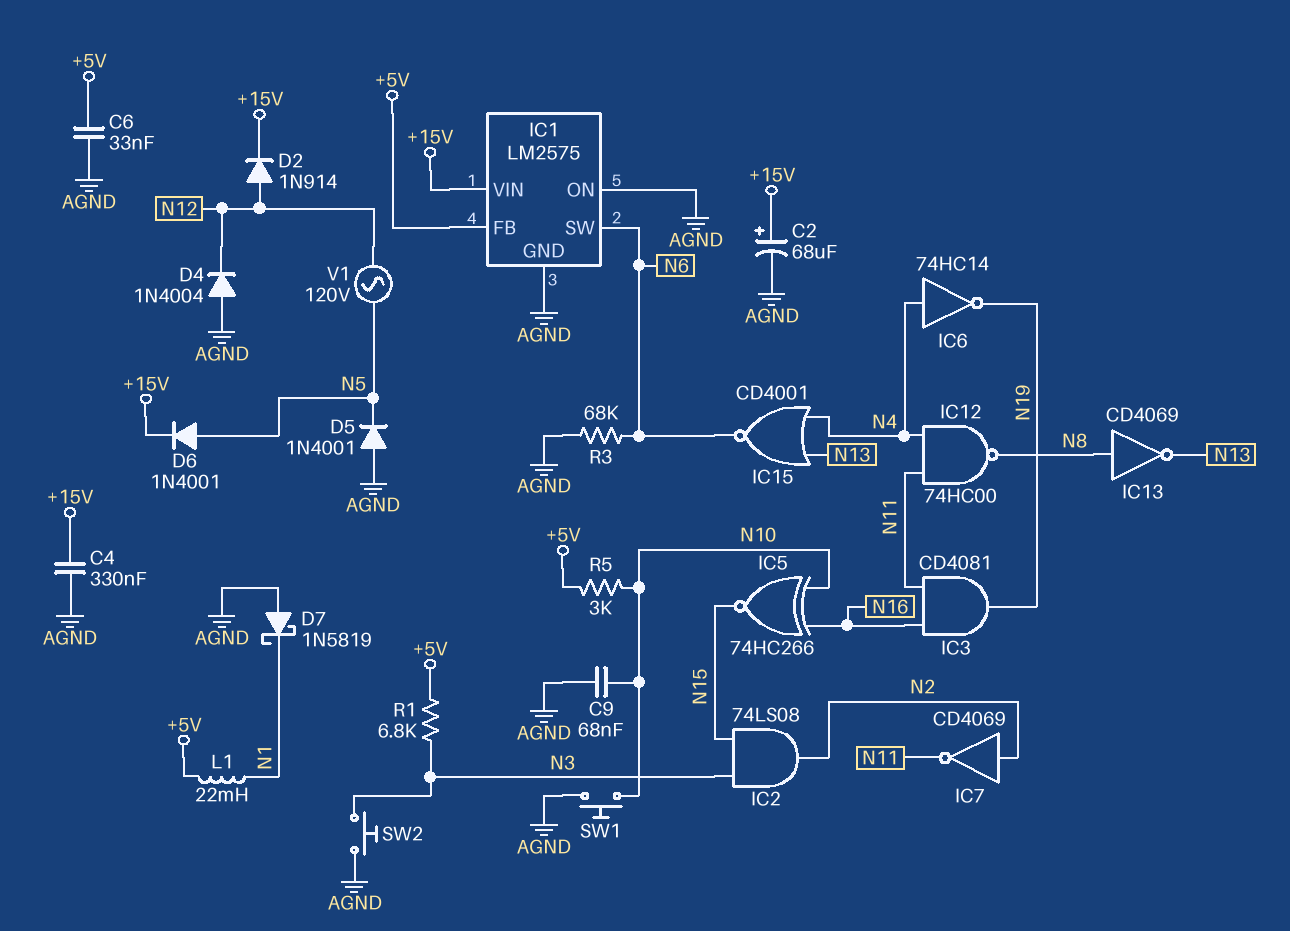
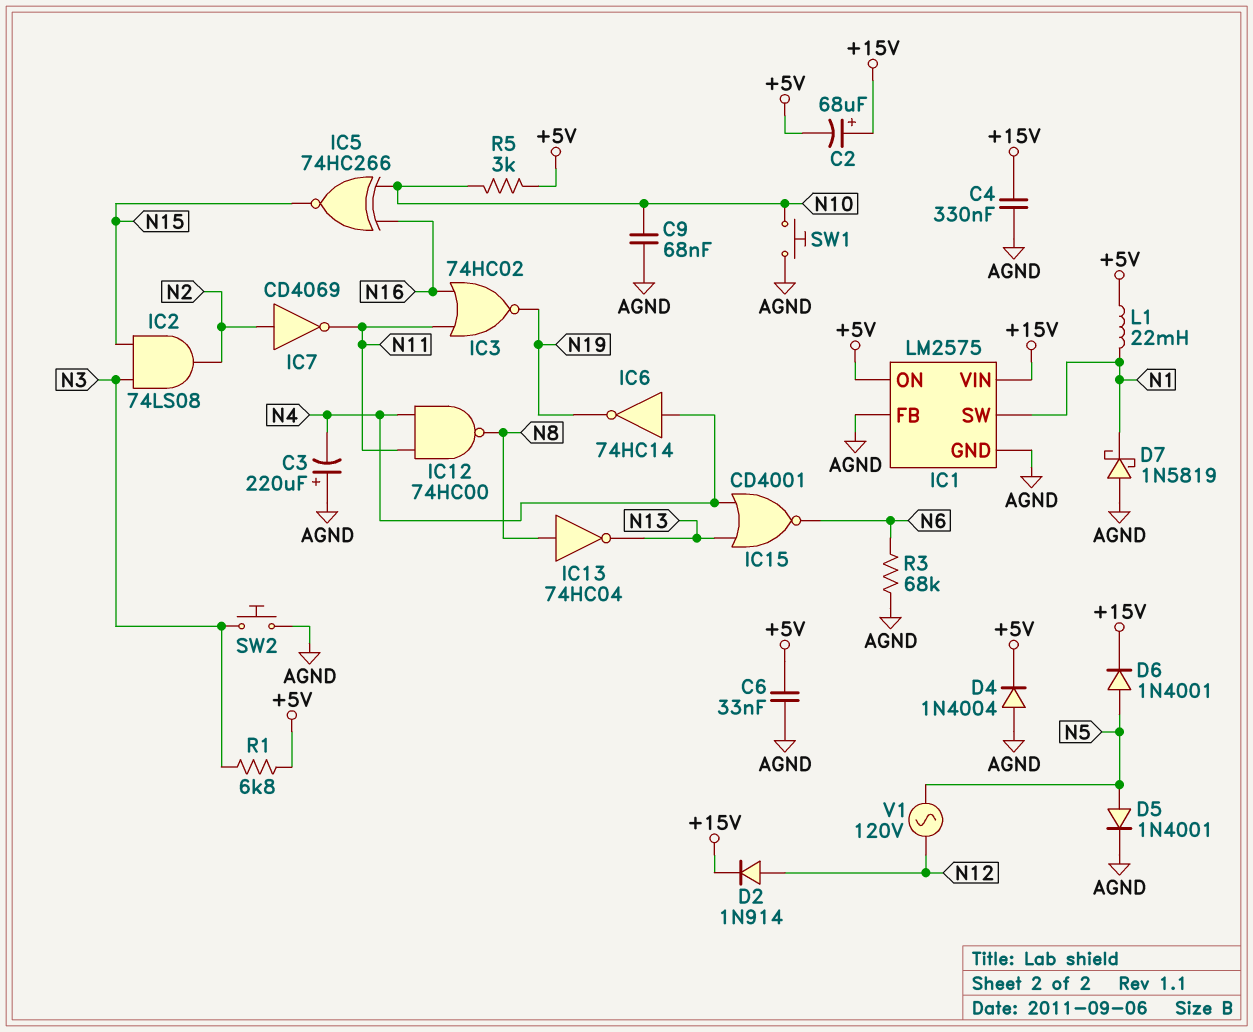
C2: 68uF (plus +15V, minus AGND) -> 68uF (plus +15V, minus +5V)
C3: none -> 220uF (plus AGND, minus N4)
D4: diode 1N4004 (A AGND, K N12) -> diode 1N4004 (A AGND, K +5V)
D5: diode 1N4001 (A AGND, K N5) -> diode 1N4001 (A N5, K AGND)
IC1 pin FB: +5V -> AGND
IC1 pin ON: AGND -> +5V
IC1 pin SW: N6 -> N1
IC3: AND CD4081 (in N11, in N16, out N19) -> NOR 74HC02 (in N11, in N16, out N19)
IC13: NOT CD4069 (in N8, out N13) -> NOT 74HC04 (in N8, out N13)

